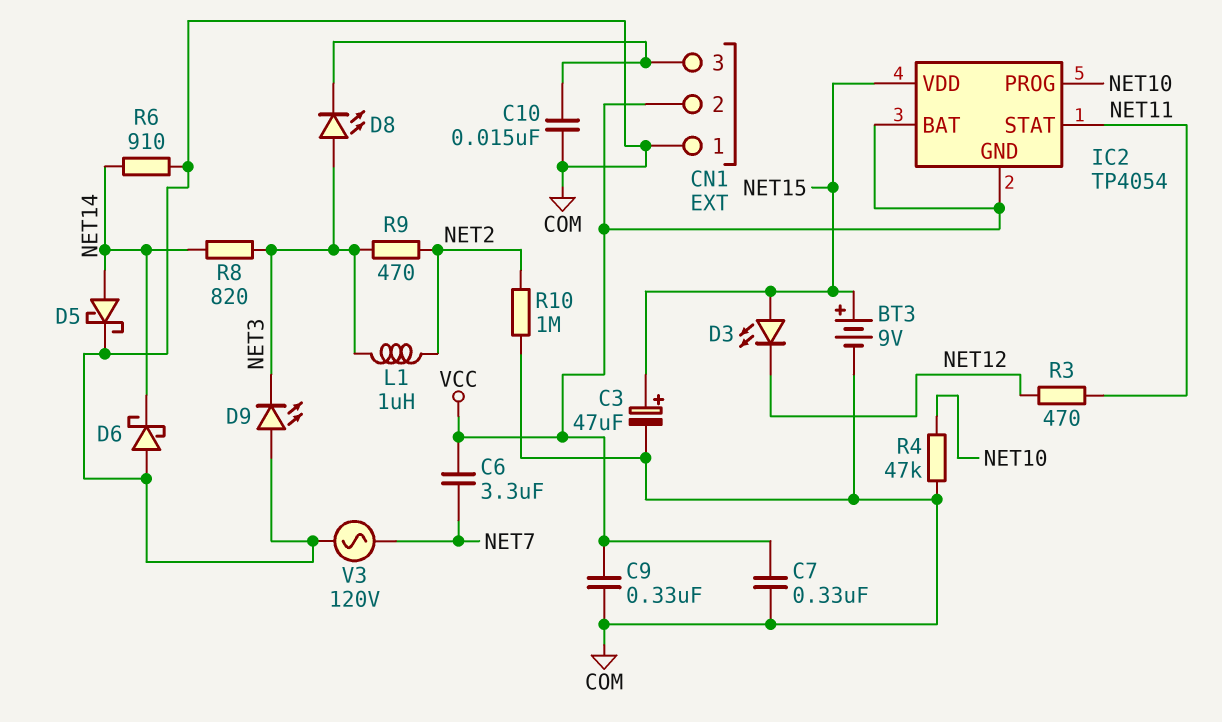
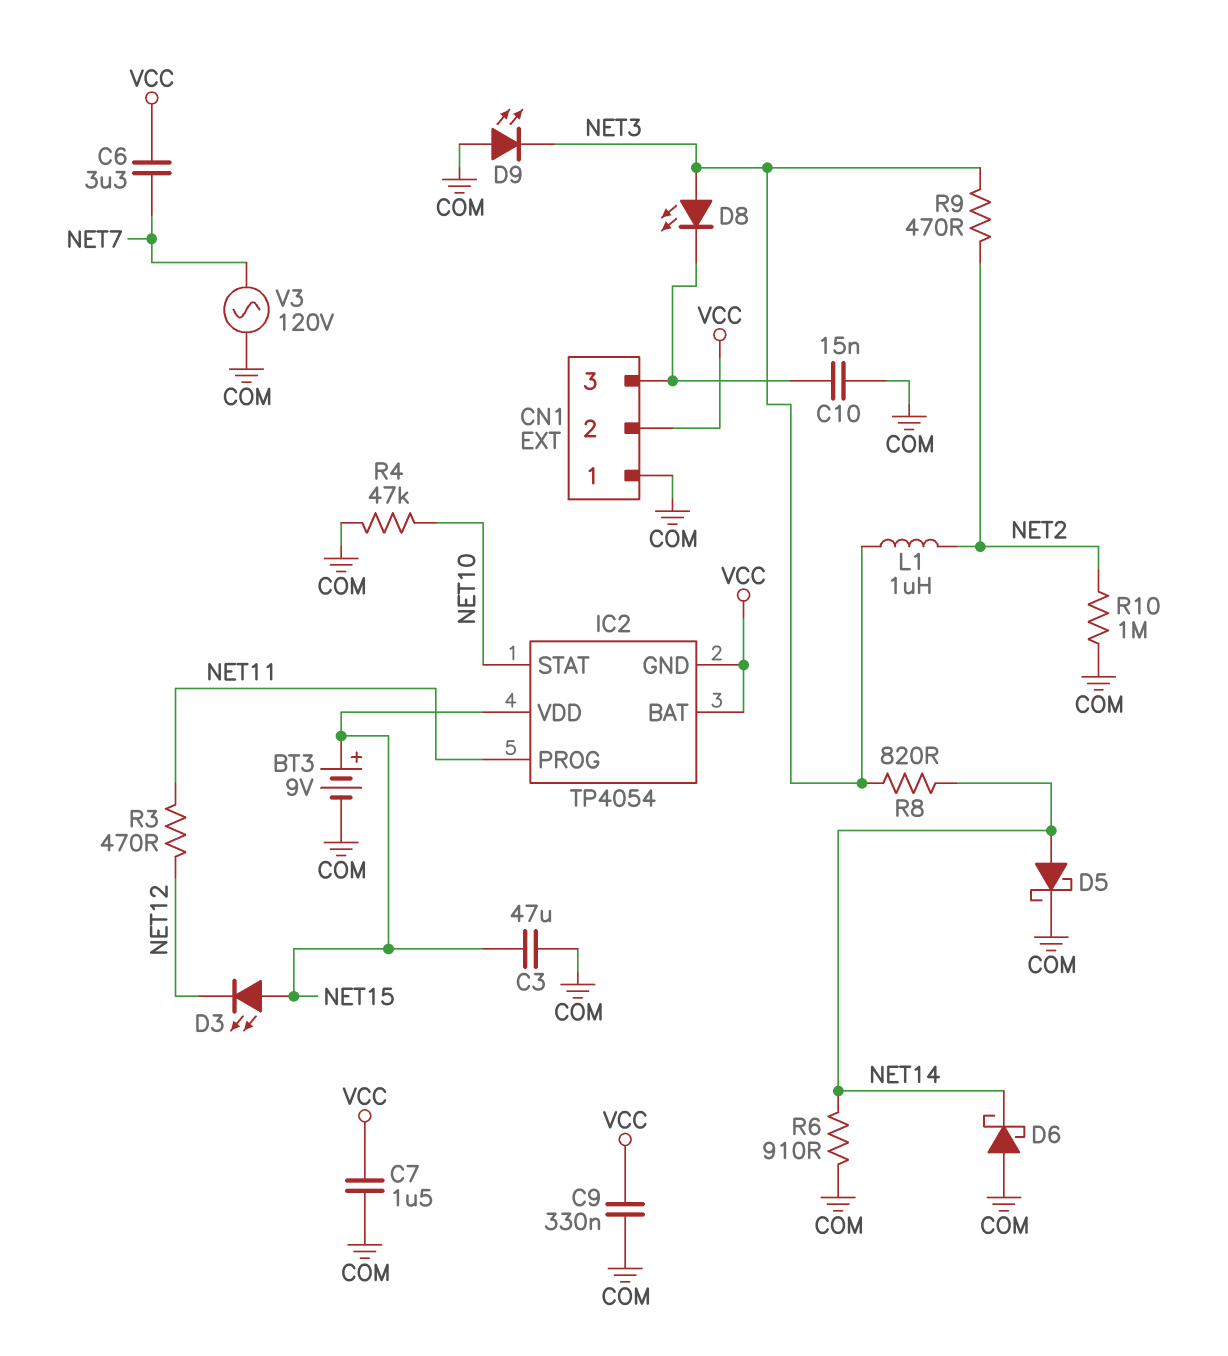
C3: 47uF (plus NET15, minus COM) -> 47uF (COM, NET15)
C7: 330nF (COM, VCC) -> 1.5uF (COM, VCC)
IC2 pin PROG: NET10 -> NET11
IC2 pin STAT: NET11 -> NET10

